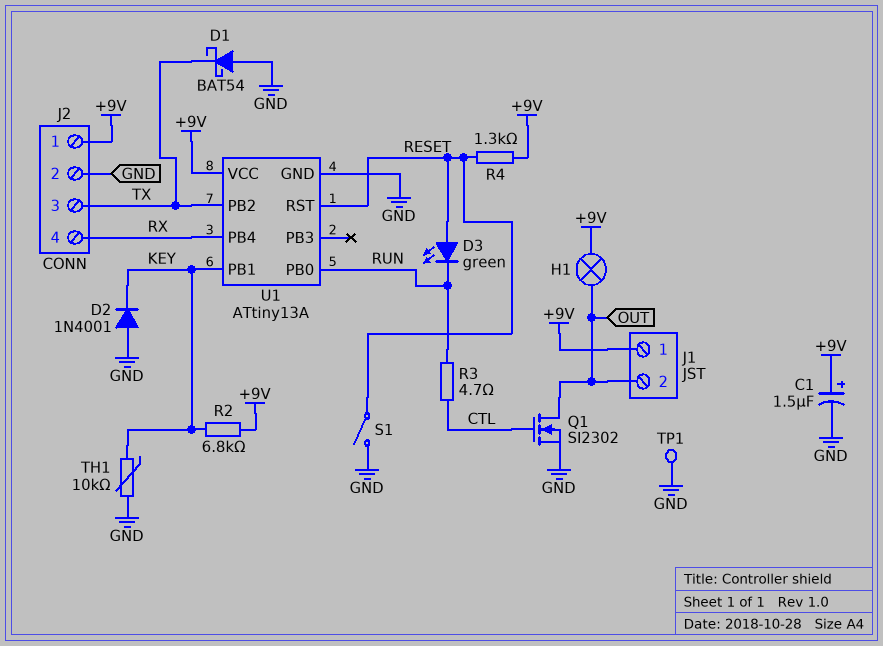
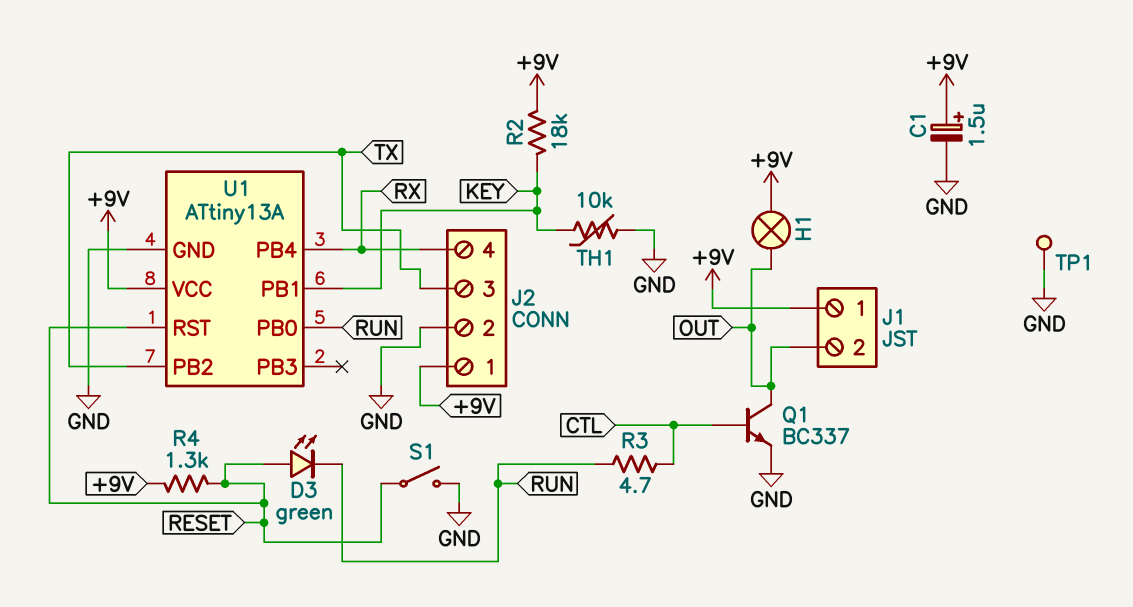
D1: schottky BAT54 (A GND, K TX) -> none
D2: diode 1N4001 (A GND, K KEY) -> none
Q1: NMOS SI2302 (G CTL, D OUT, S GND) -> NPN BC337 (B CTL, C OUT, E GND)
R2: 6.8k (+9V, KEY) -> 18k (+9V, KEY)

